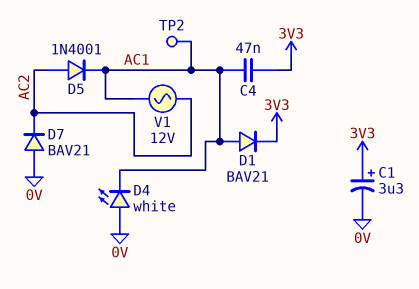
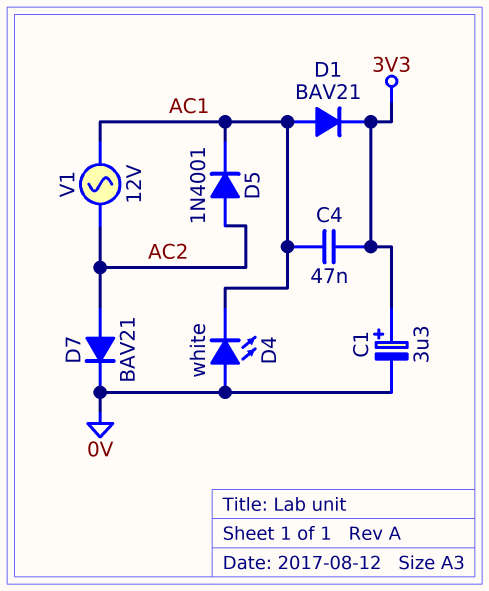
D7: diode BAV21 (A 0V, K AC2) -> diode BAV21 (A AC2, K 0V)
TP2: test point (AC1) -> none

